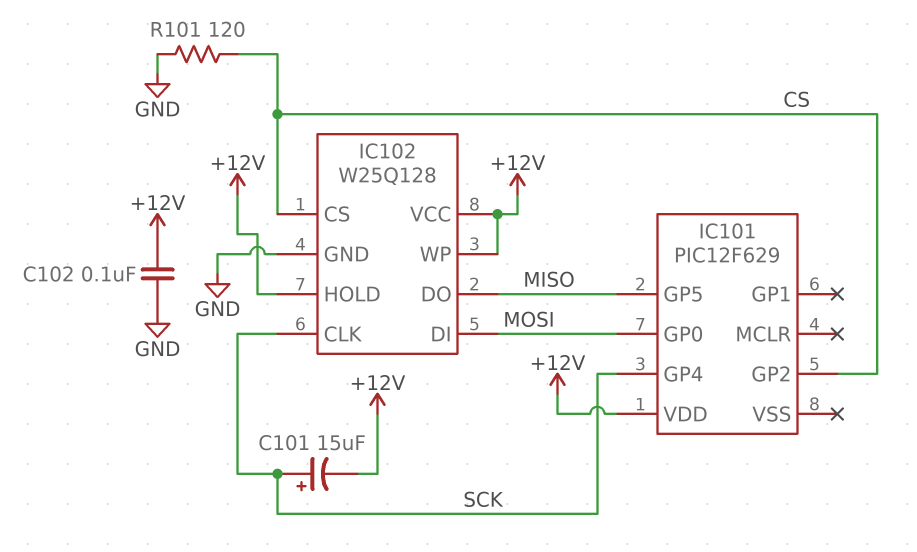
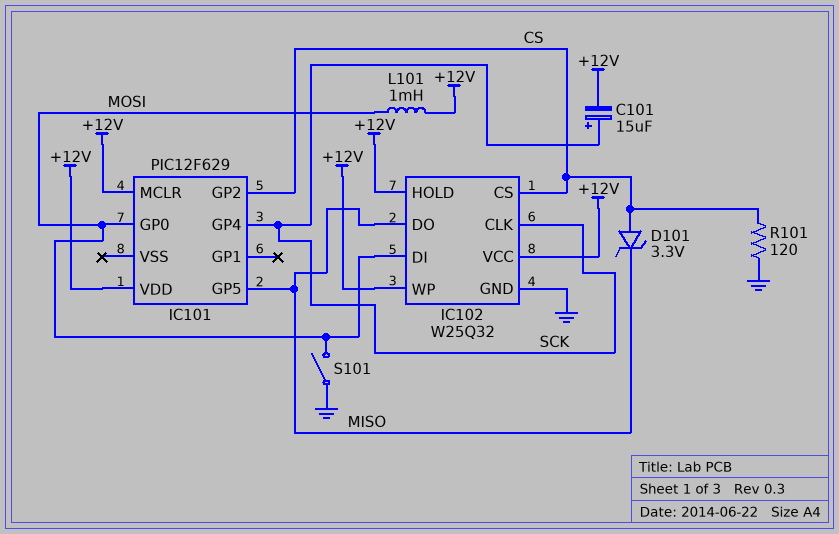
C102: 100nF (+12V, GND) -> none
D101: none -> zener 3.3V (A CS, K MISO)
IC101 pin MCLR: none -> +12V
IC102: W25Q128 -> W25Q32
L101: none -> 1mH (+12V, MOSI)
S101: none -> switch (GND, MOSI)

